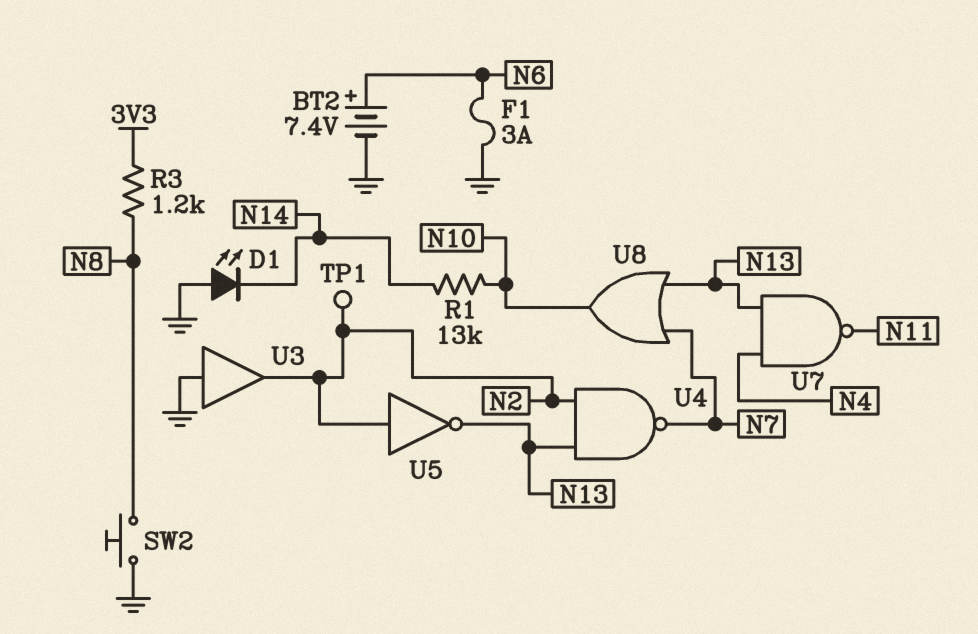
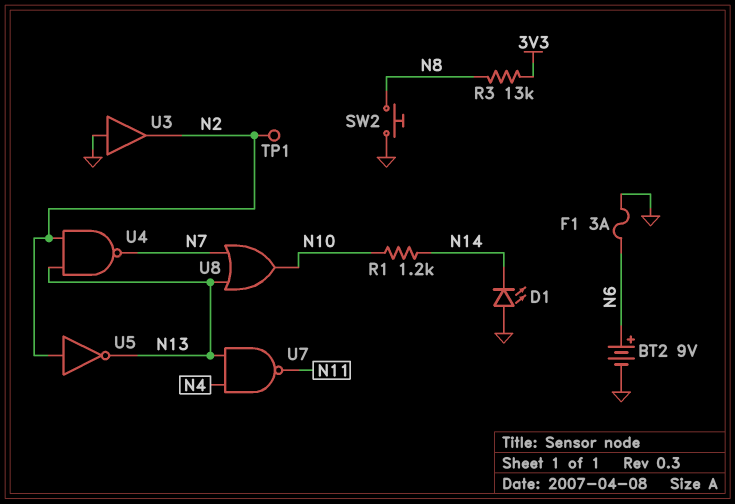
BT2: 7.4V (plus N6, minus GND) -> 9V (plus N6, minus GND)
R1: 13k (N10, N14) -> 1.2k (N10, N14)
R3: 1.2k (3V3, N8) -> 13k (3V3, N8)

